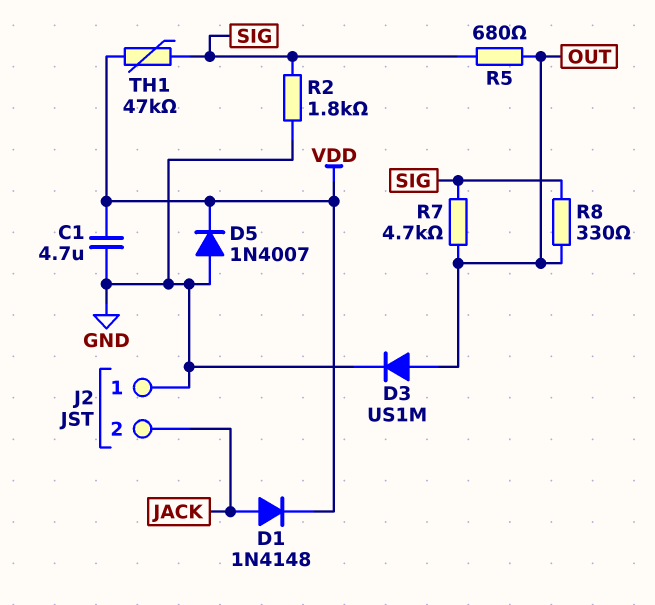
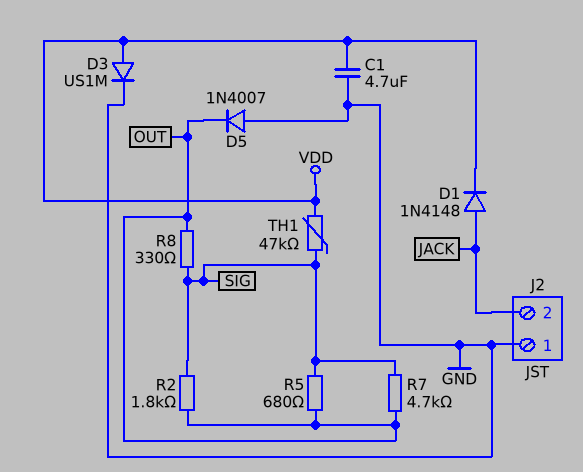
D3: diode US1M (A OUT, K GND) -> diode US1M (A VDD, K GND)
D5: diode 1N4007 (A GND, K VDD) -> diode 1N4007 (A GND, K OUT)
R2: 1.8k (GND, SIG) -> 1.8k (OUT, SIG)

